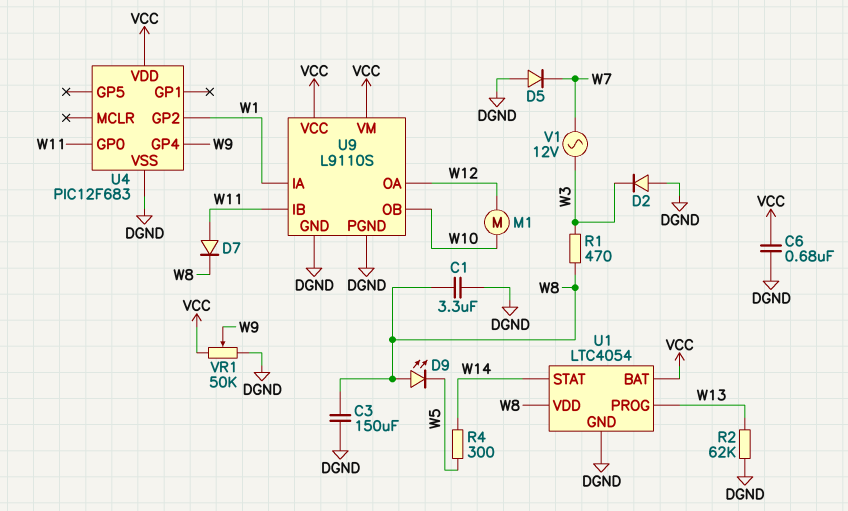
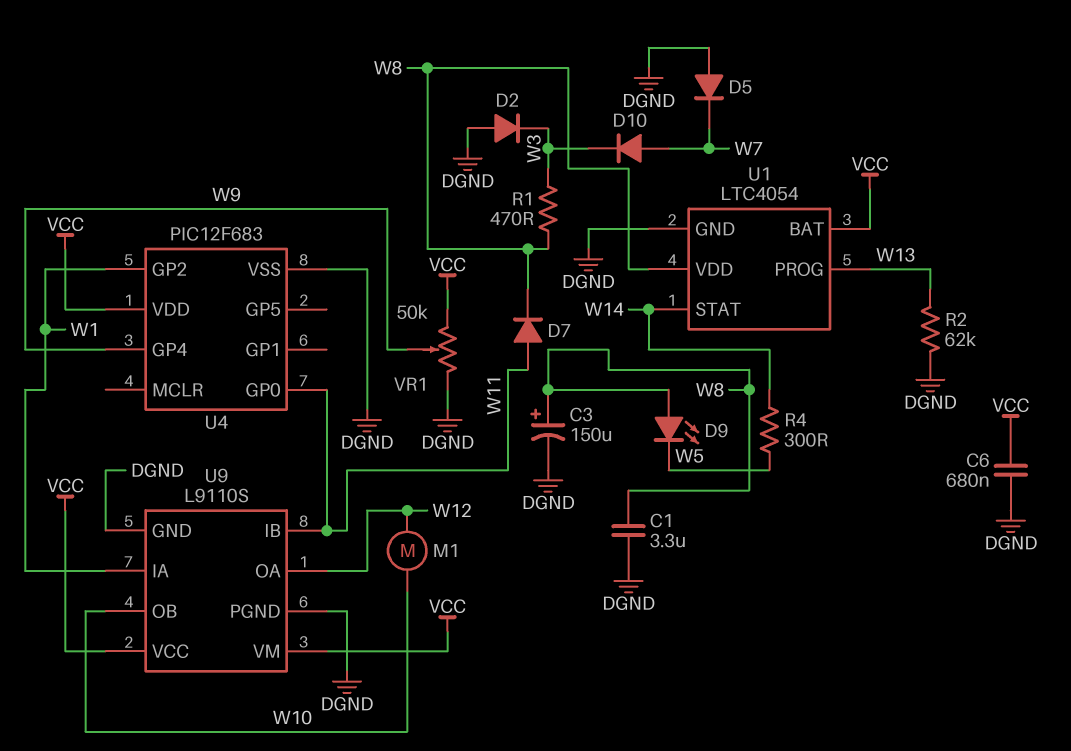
C3: 150uF (DGND, W8) -> 150uF (plus W8, minus DGND)
D10: none -> diode (A W7, K W3)
V1: AC 12V (W3, W7) -> none

